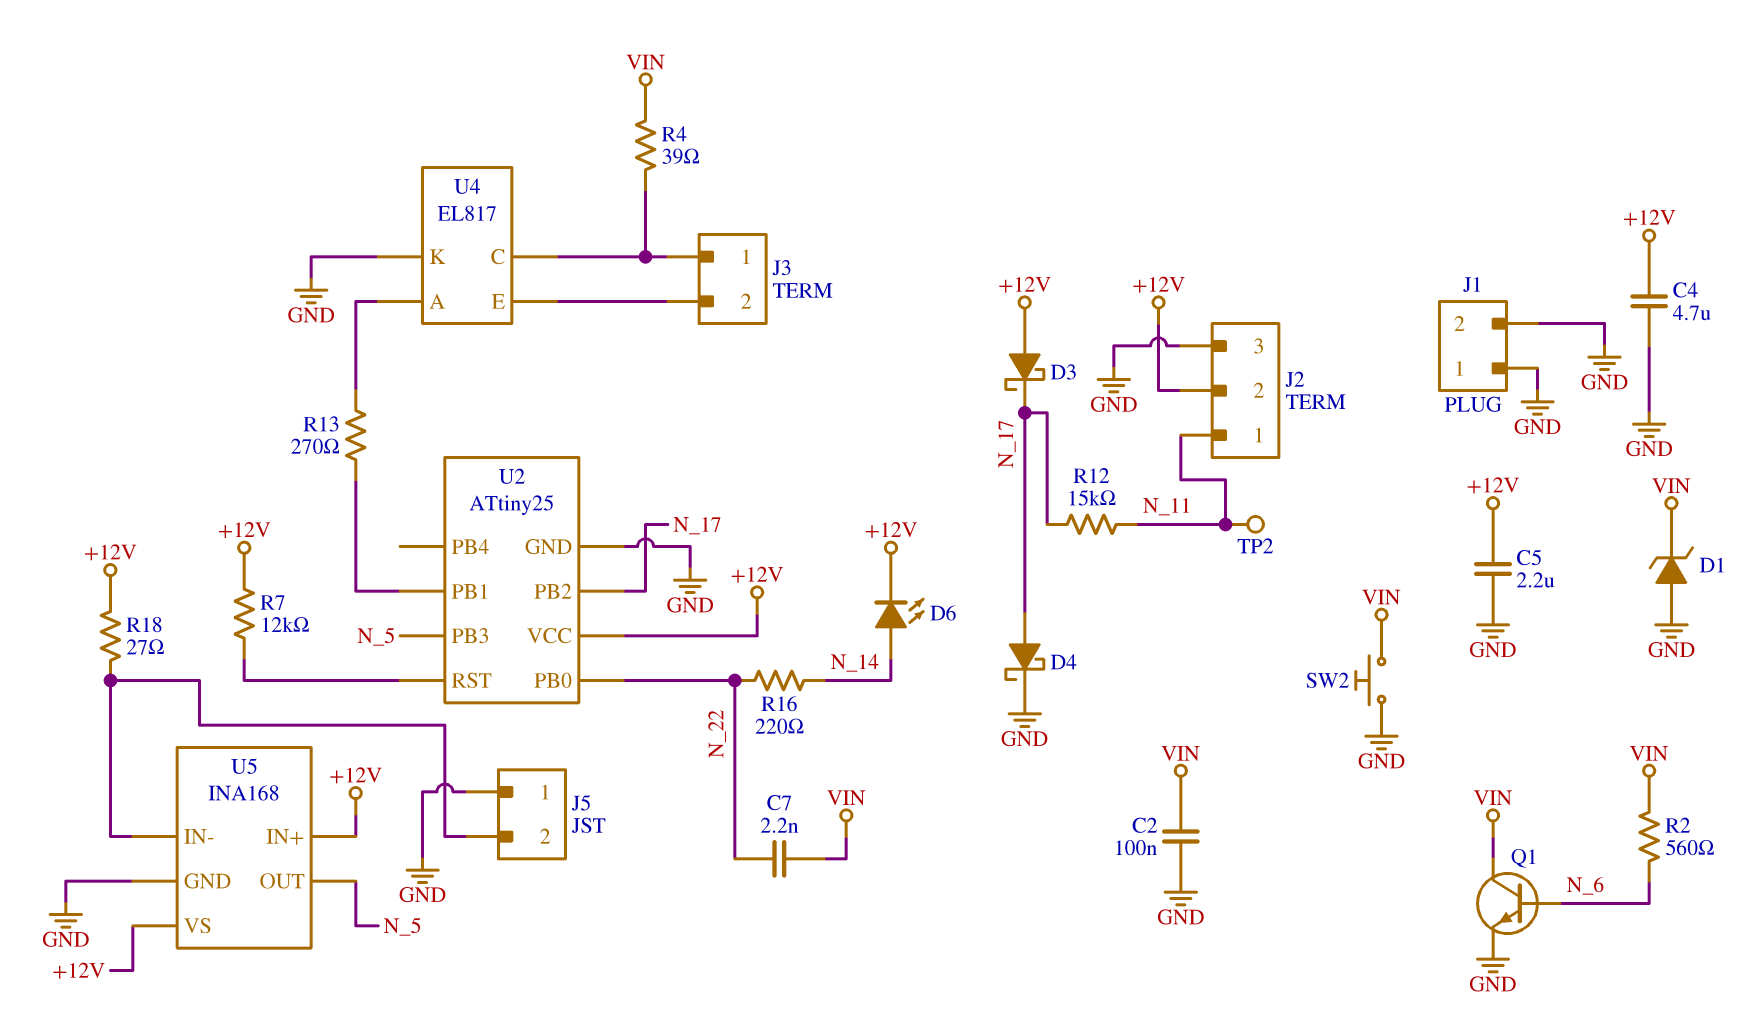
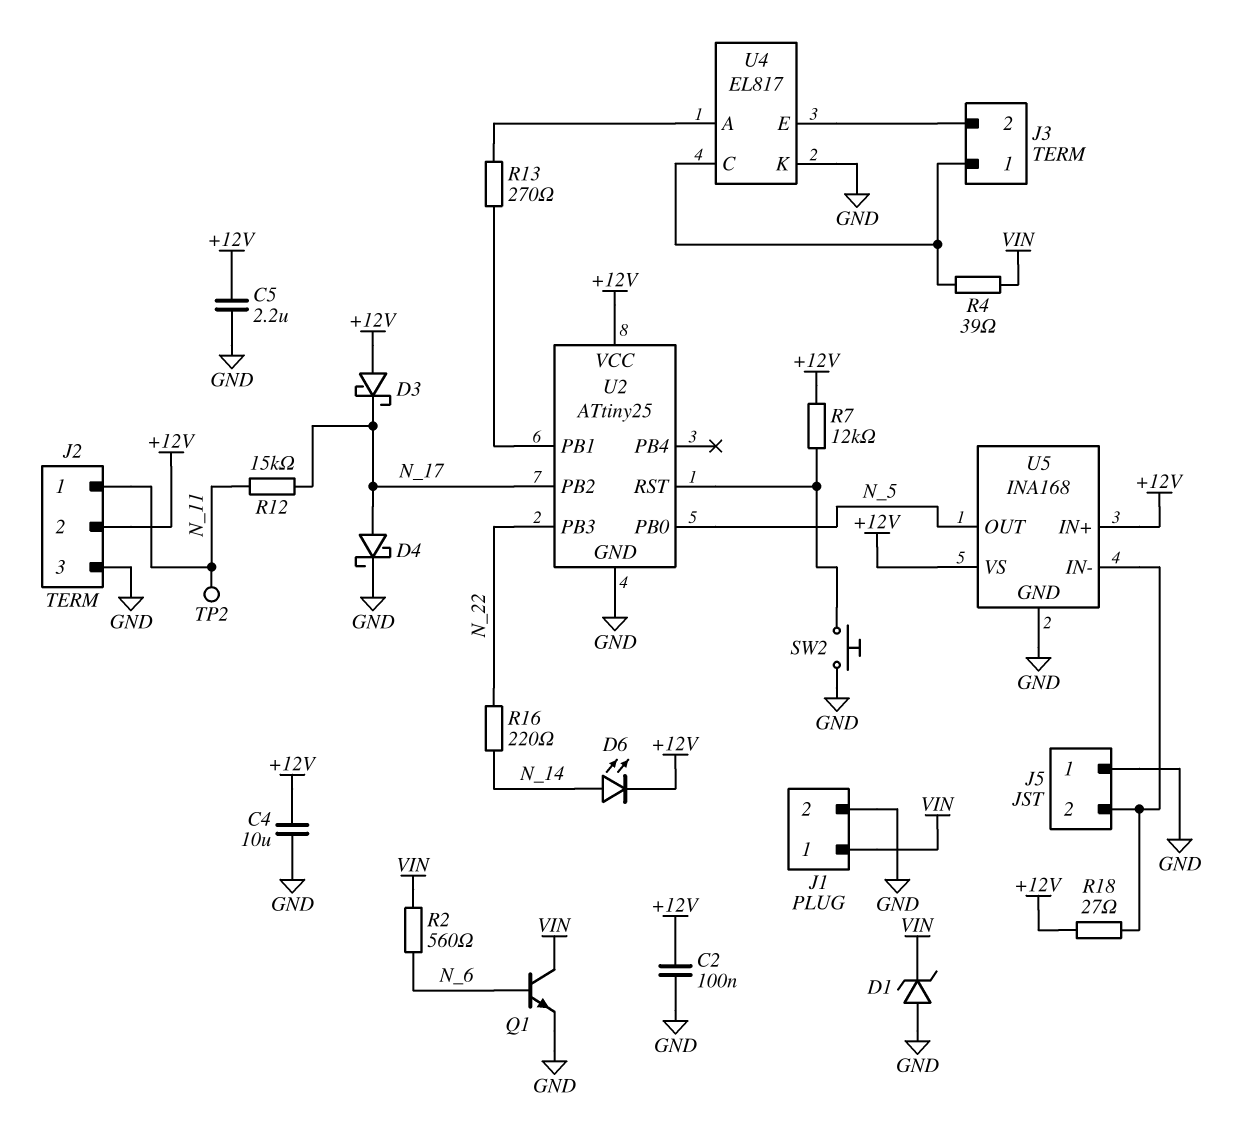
C2: 100nF (GND, VIN) -> 100nF (+12V, GND)
C4: 4.7uF (+12V, GND) -> 10uF (+12V, GND)
C7: 2.2nF (N_22, VIN) -> none
J1 pin 1: GND -> VIN
SW2: button (GND, VIN) -> button (GND, U2/RST)
U2 pin PB0: N_22 -> N_5
U2 pin PB3: N_5 -> N_22

